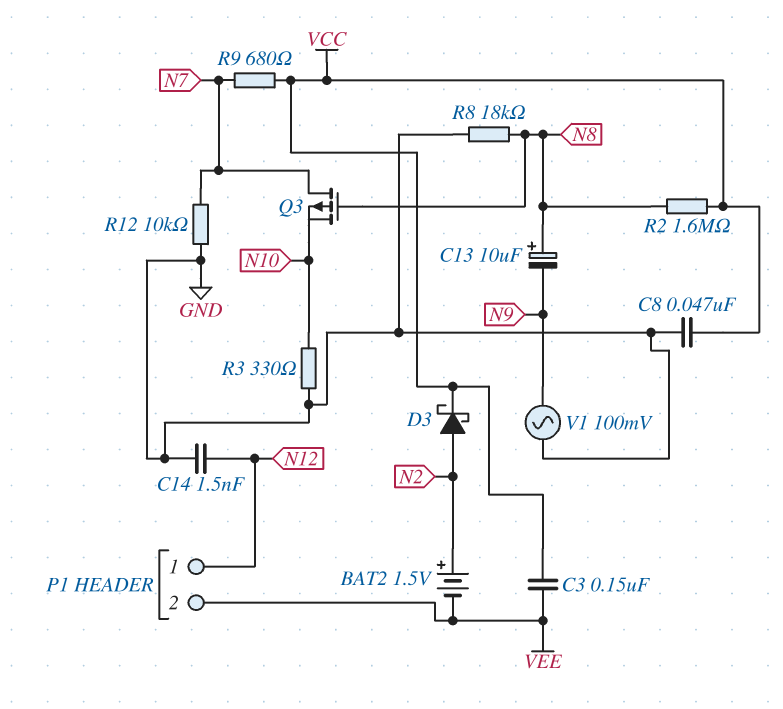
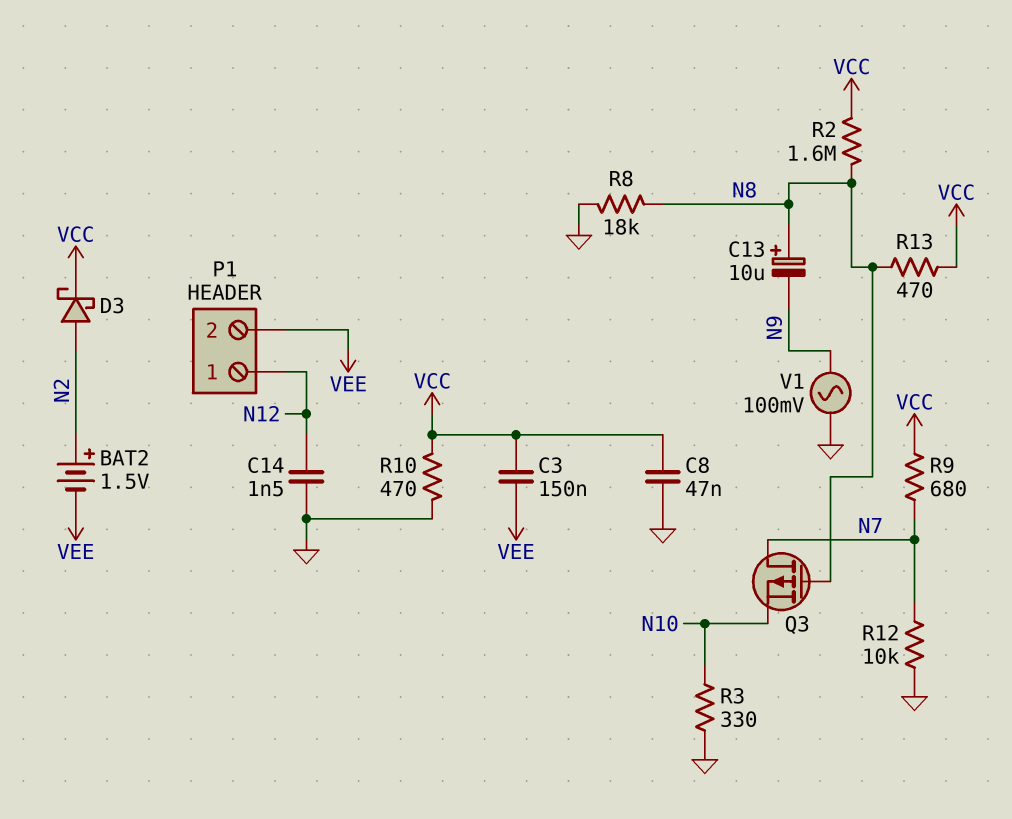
R10: none -> 470 (GND, VCC)
R13: none -> 470 (N8, VCC)

